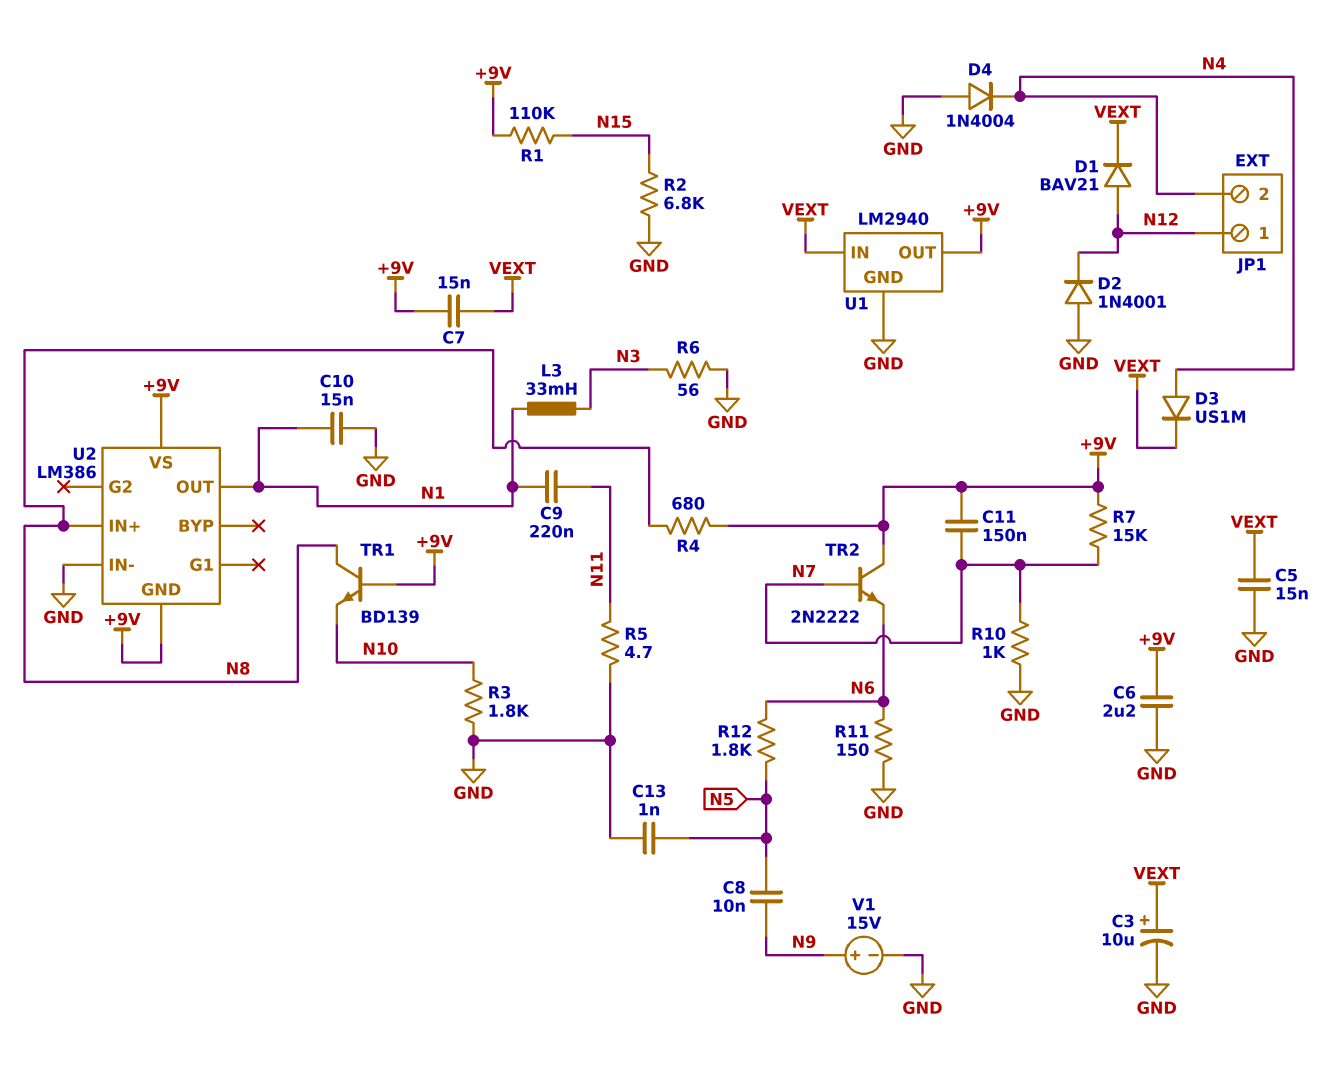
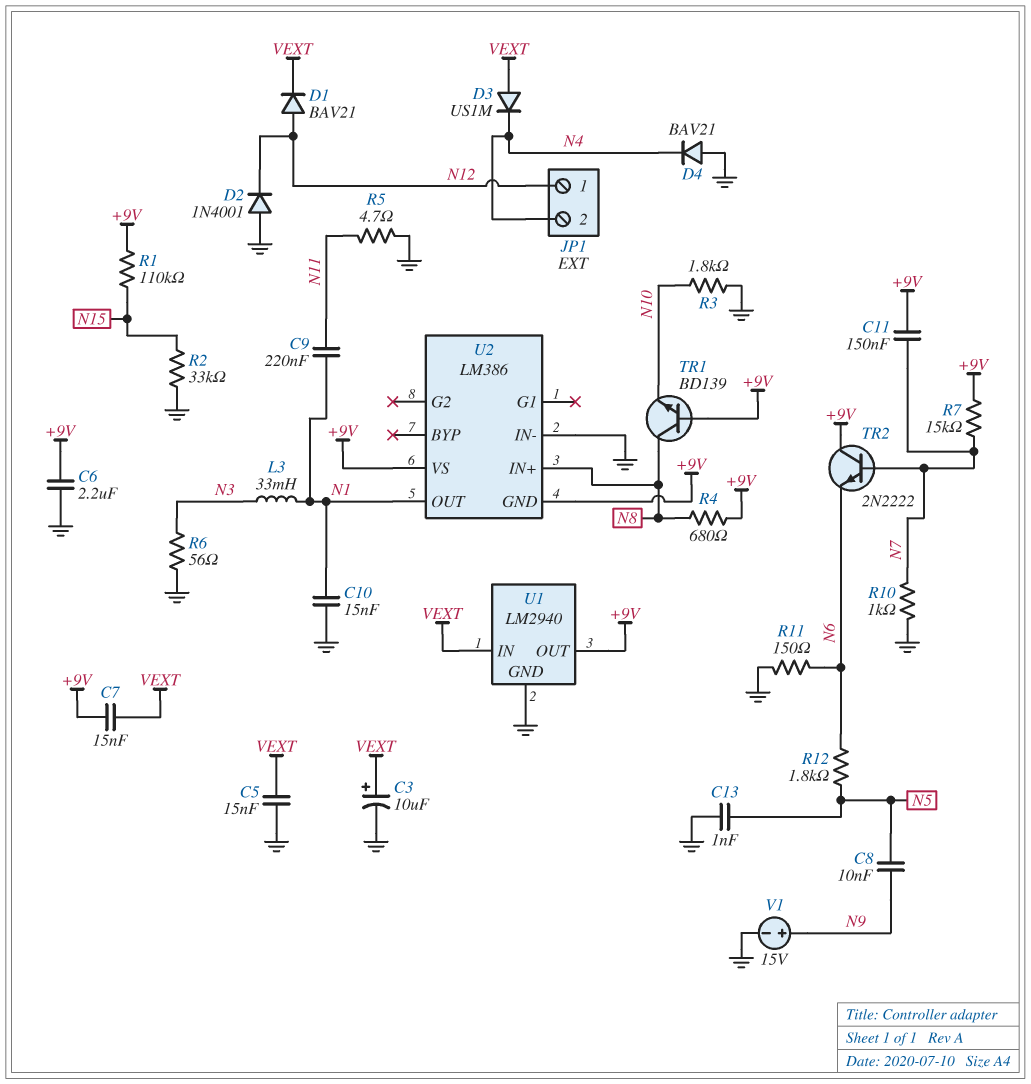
D3: diode US1M (A N4, K VEXT) -> diode US1M (A VEXT, K N4)
D4: diode 1N4004 (A GND, K N4) -> diode BAV21 (A GND, K N4)
R2: 6.8k (GND, N15) -> 33k (GND, N15)

